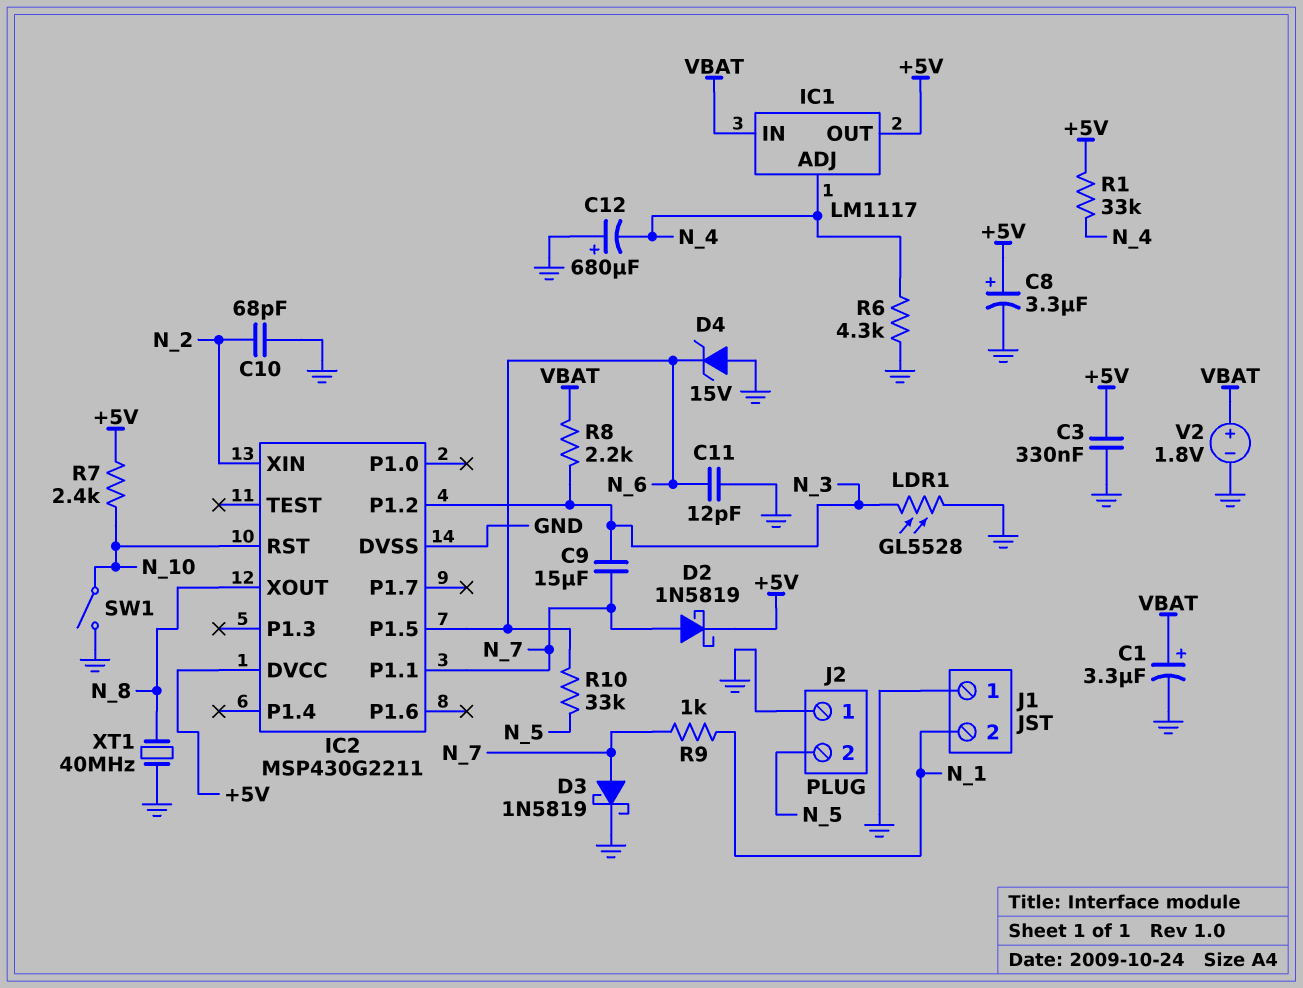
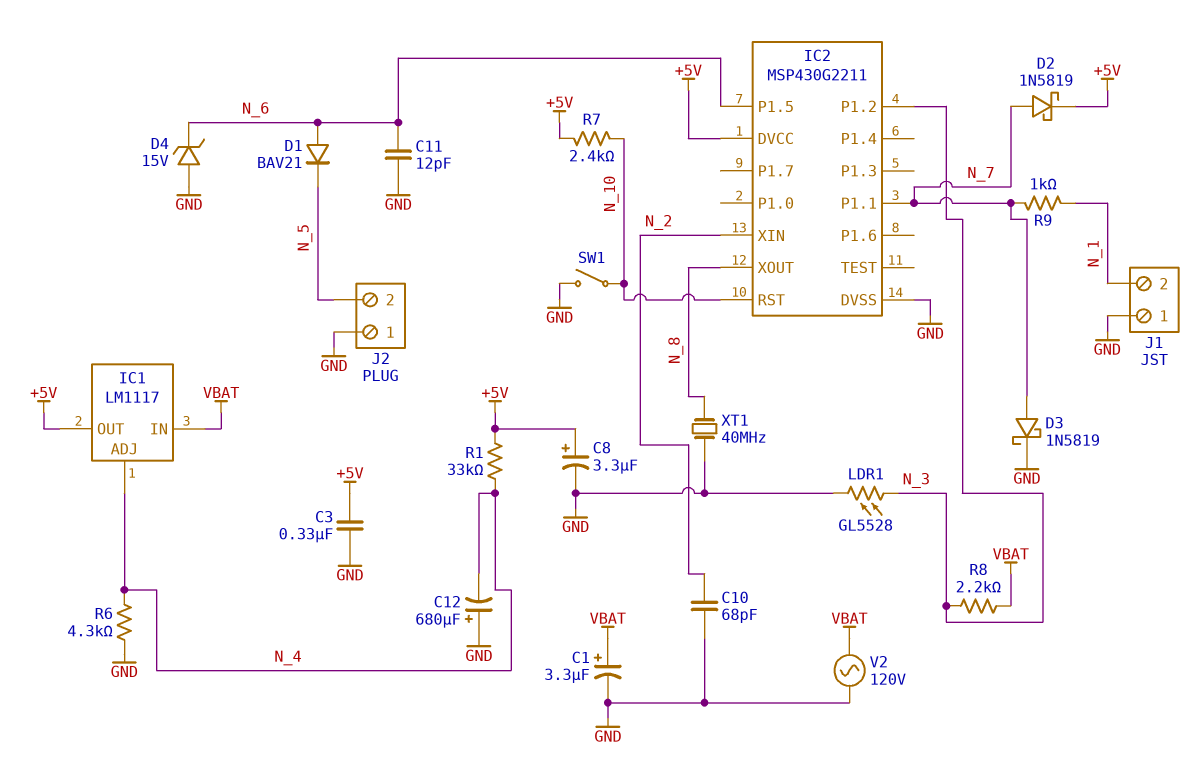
C9: 15uF (N_3, N_7) -> none
D1: none -> diode BAV21 (A N_6, K N_5)
R10: 33k (N_5, N_6) -> none
V2: 1.8V (plus VBAT, minus GND) -> AC 120V (GND, VBAT)

